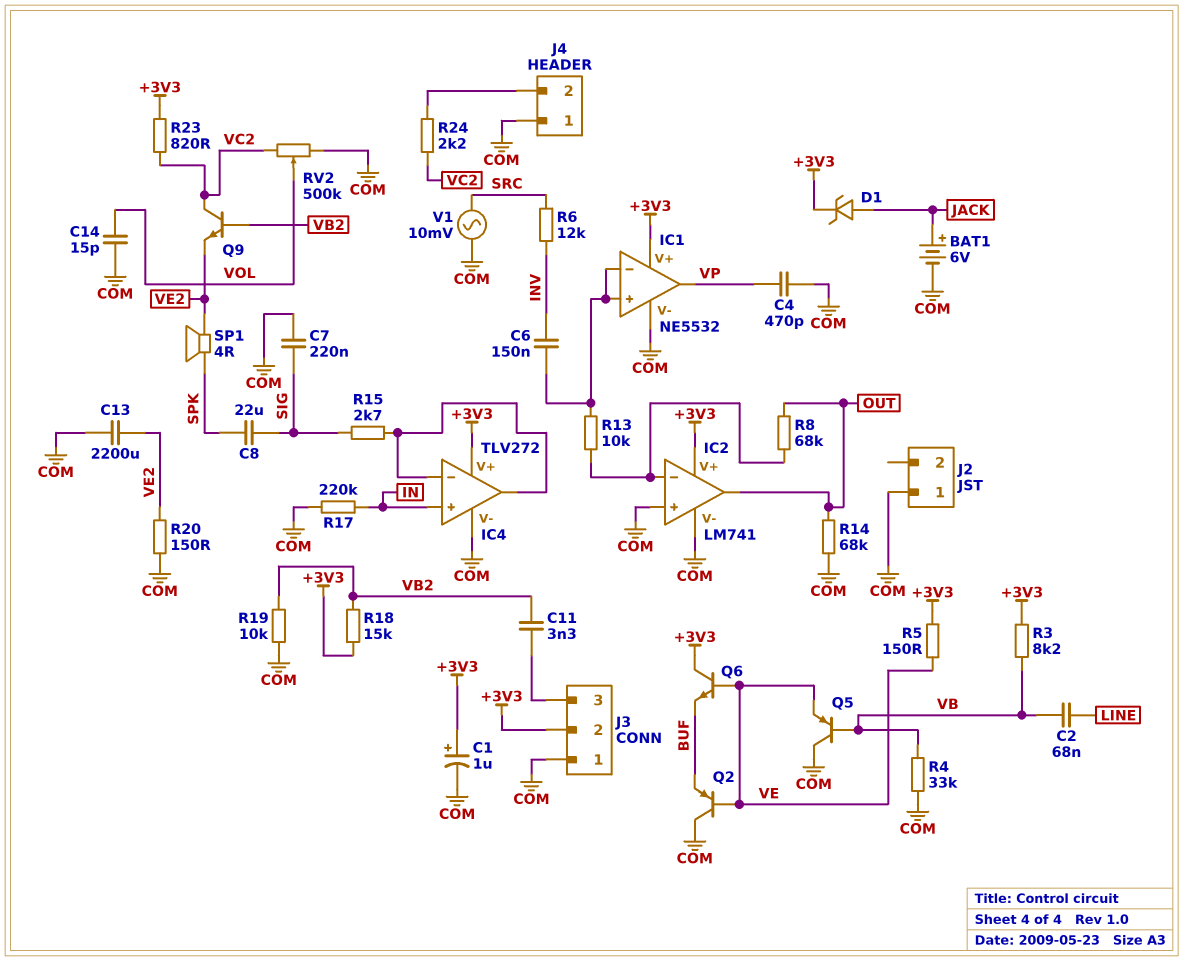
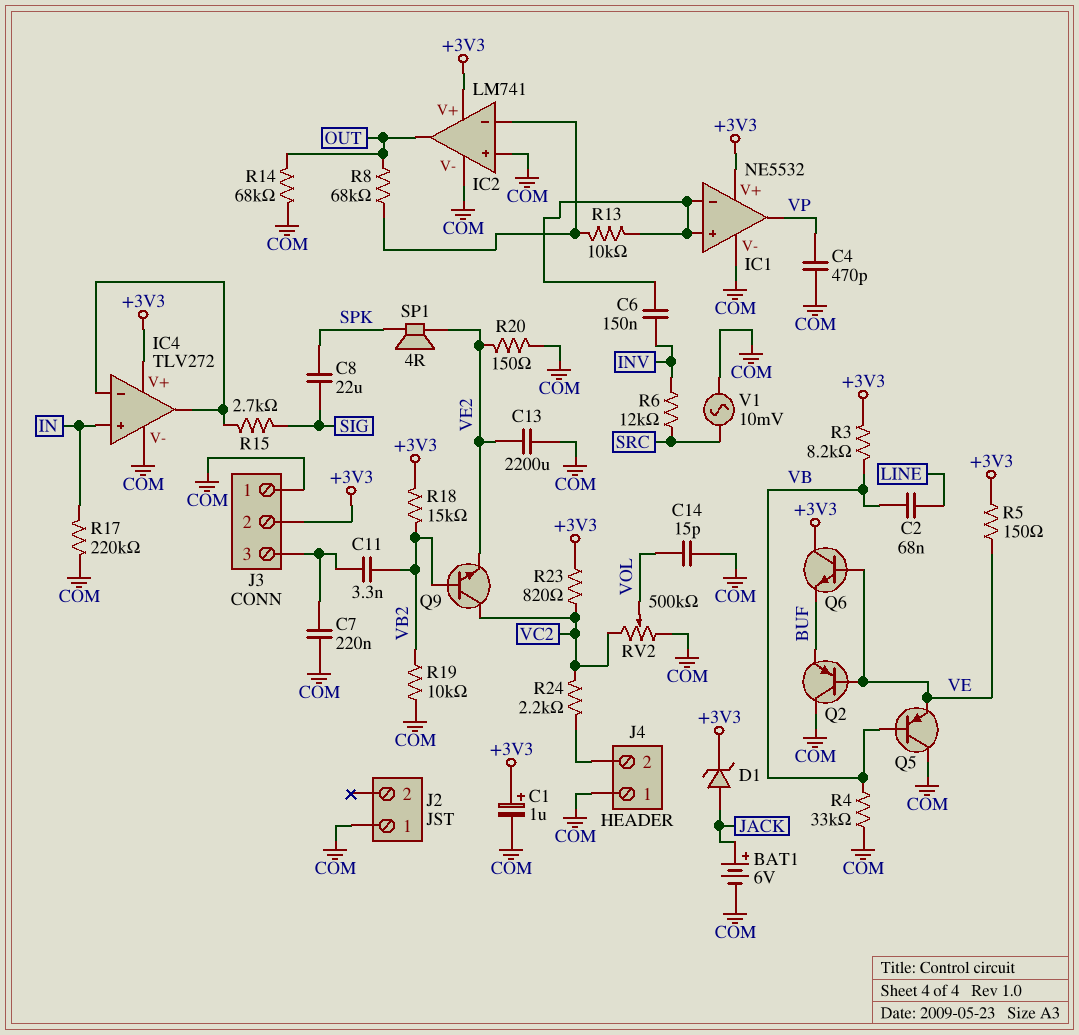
C7: 220nF (COM, SIG) -> 220nF (COM, J3/3)

